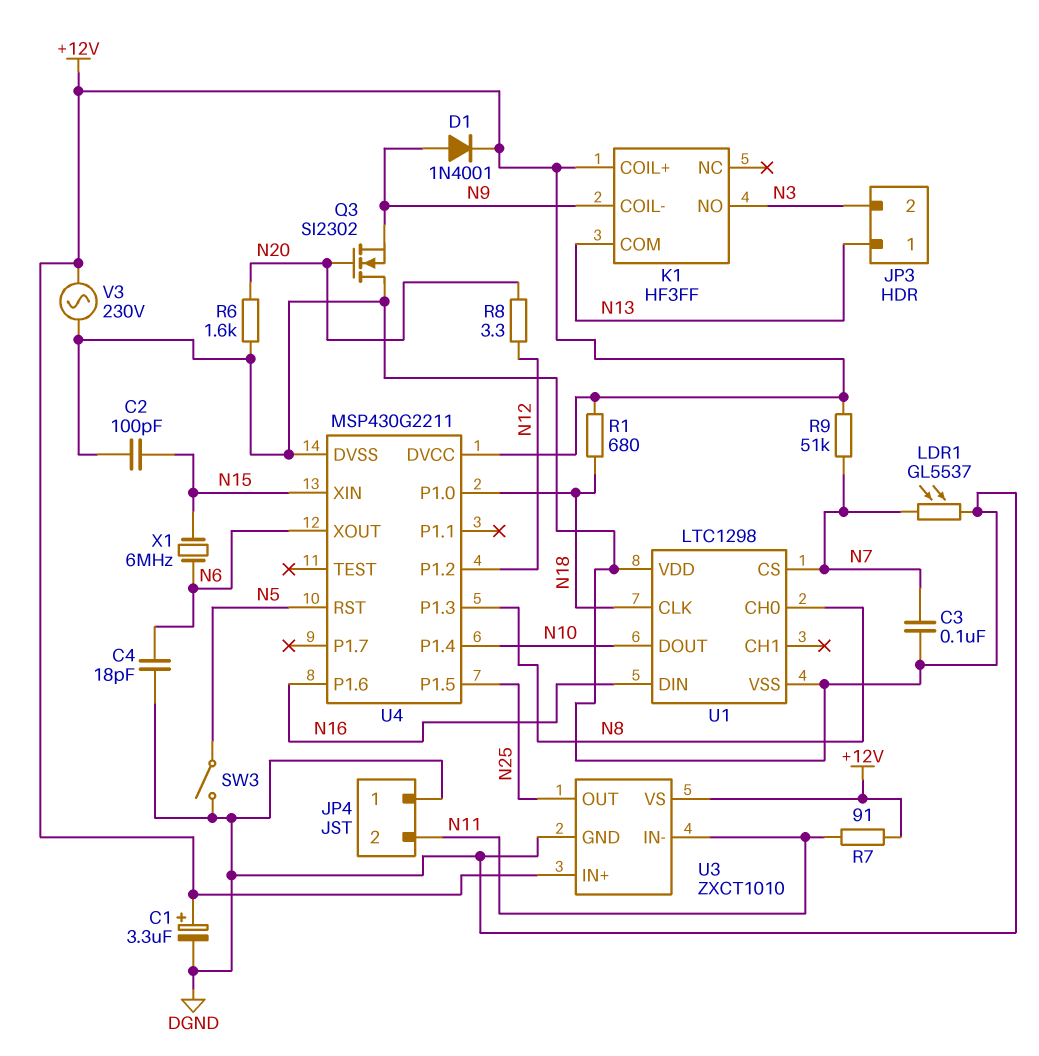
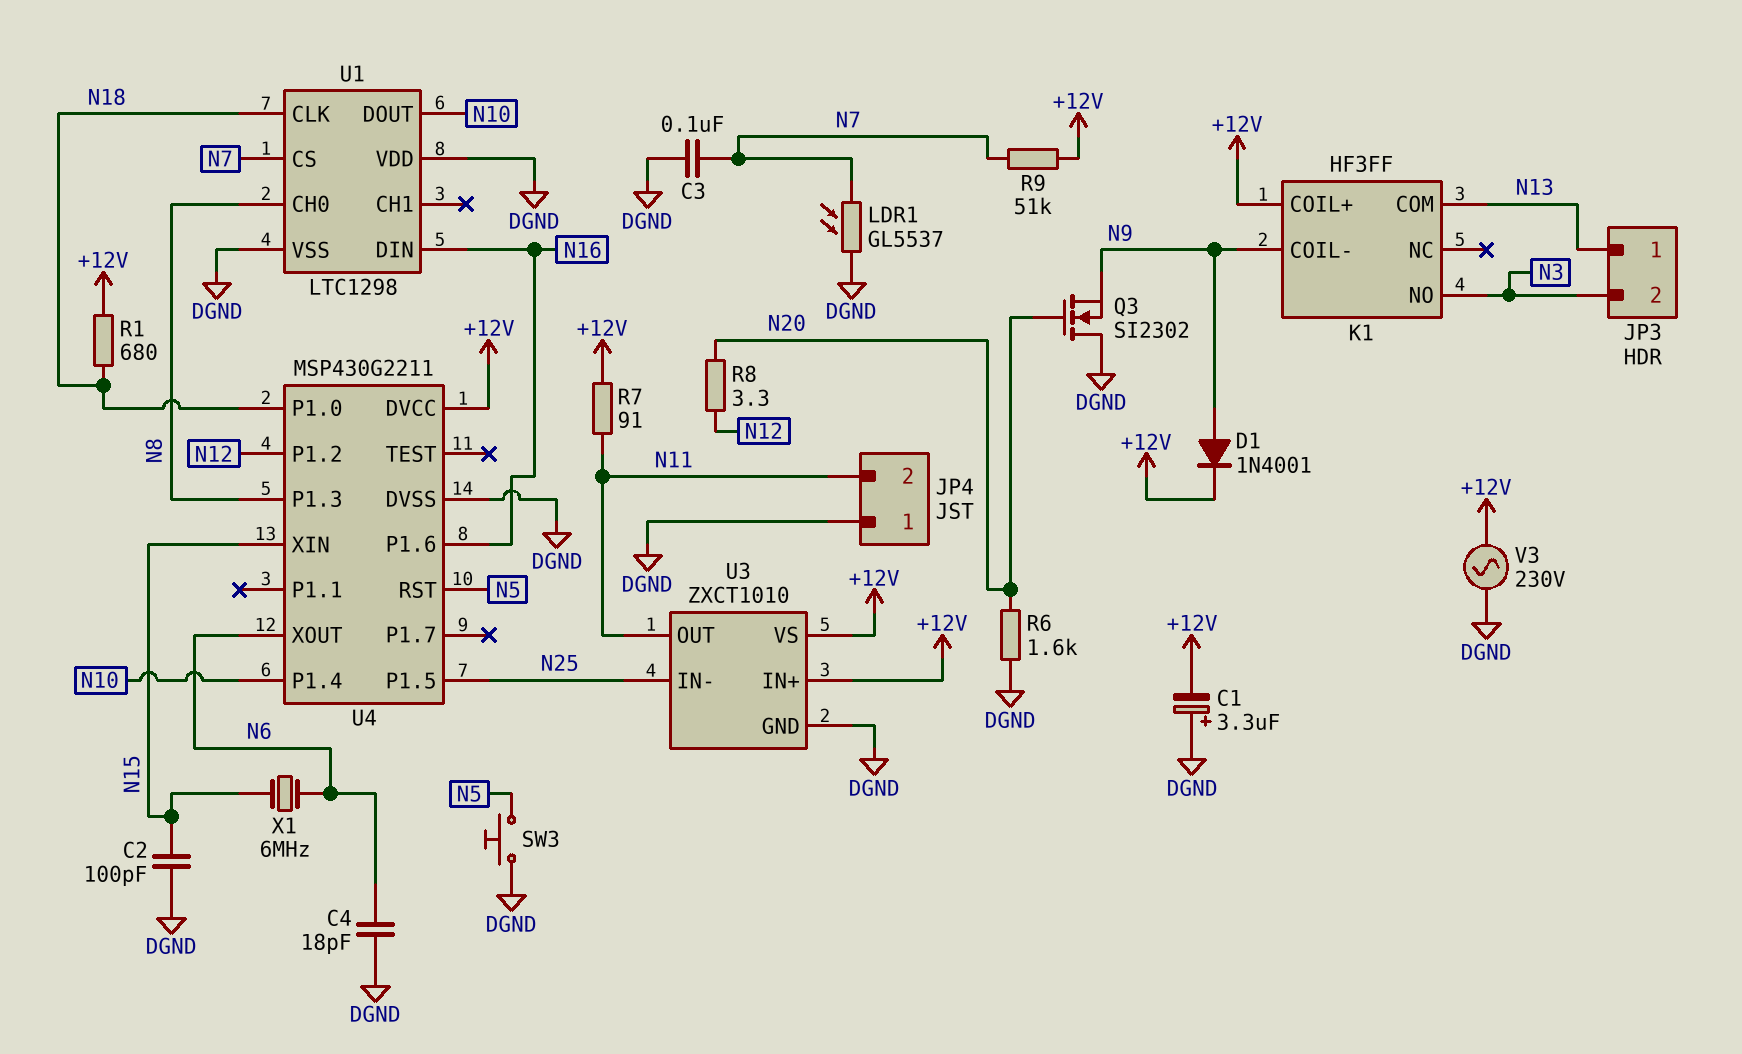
C1: 3.3uF (plus +12V, minus DGND) -> 3.3uF (plus DGND, minus +12V)
SW3: switch (DGND, N5) -> button (DGND, N5)
U3 pin IN-: N11 -> N25
U3 pin OUT: N25 -> N11

